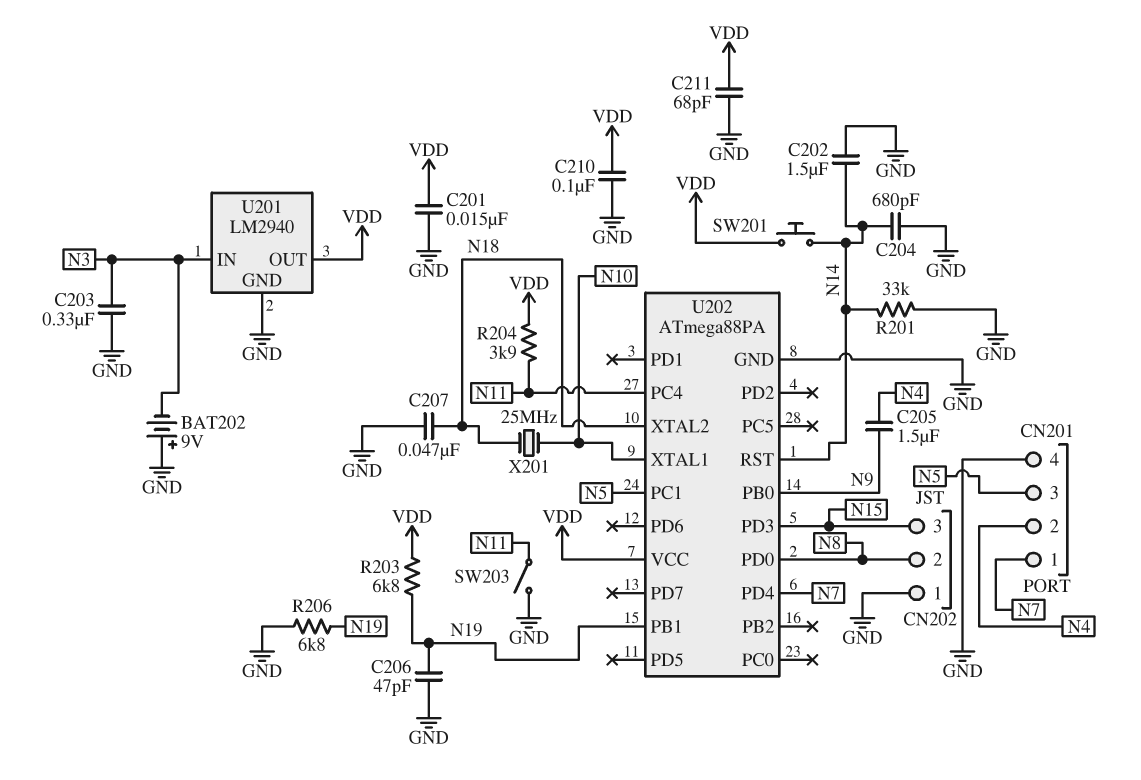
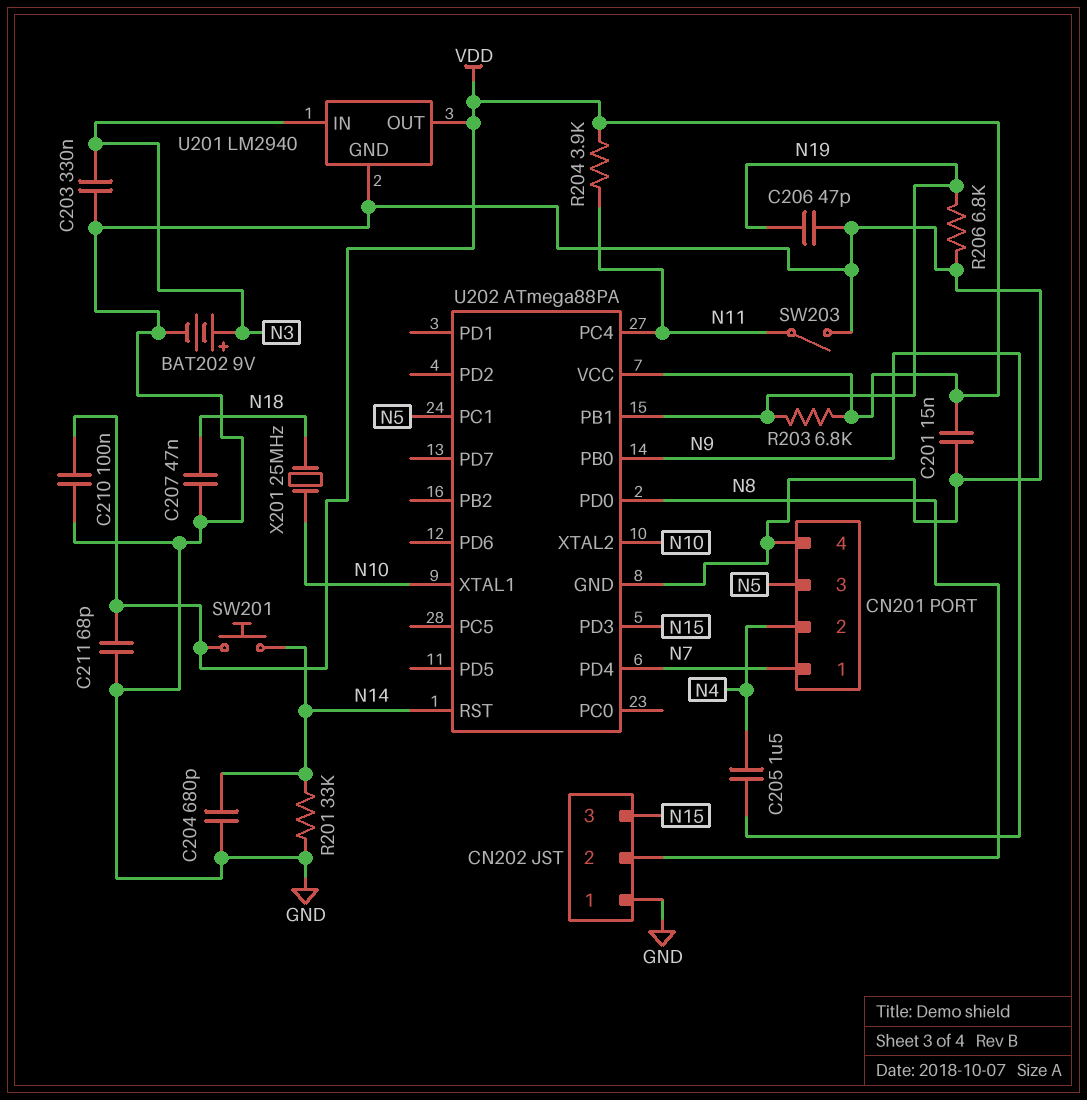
BAT202: 9V (plus GND, minus N3) -> 9V (plus N3, minus GND)
C202: 1.5uF (GND, N14) -> none
U202 pin XTAL2: N18 -> N10

